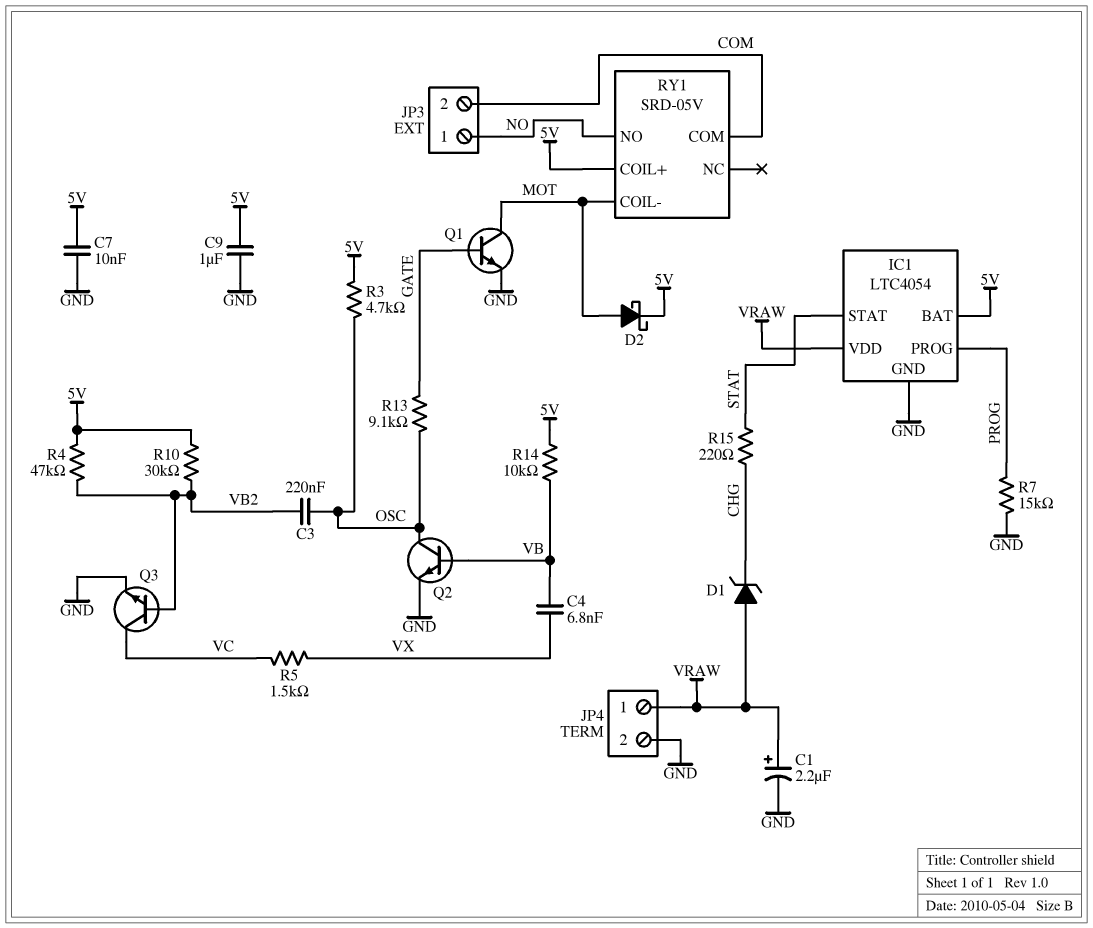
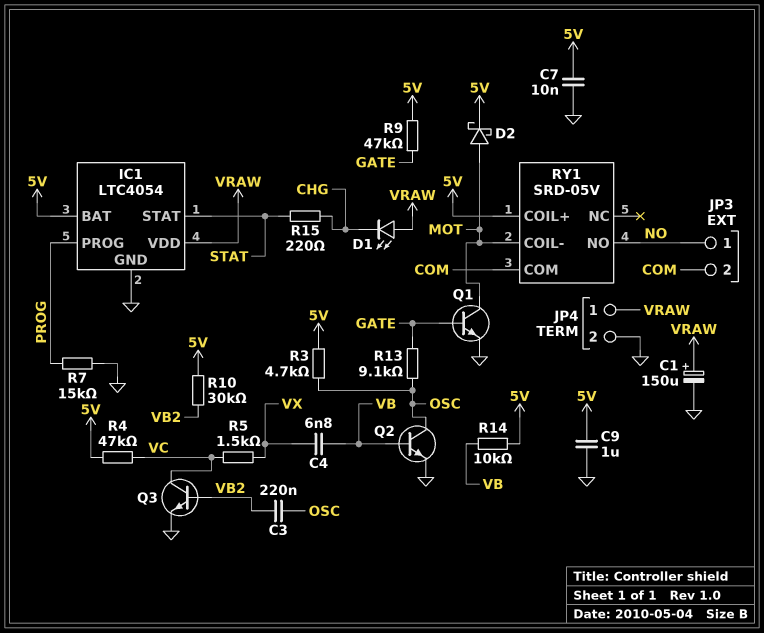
C1: 2.2uF (plus VRAW, minus GND) -> 150uF (plus VRAW, minus GND)
D1: zener (A VRAW, K CHG) -> LED (A VRAW, K CHG)
R4: 47k (5V, VB2) -> 47k (5V, VC)
R9: none -> 47k (5V, GATE)

